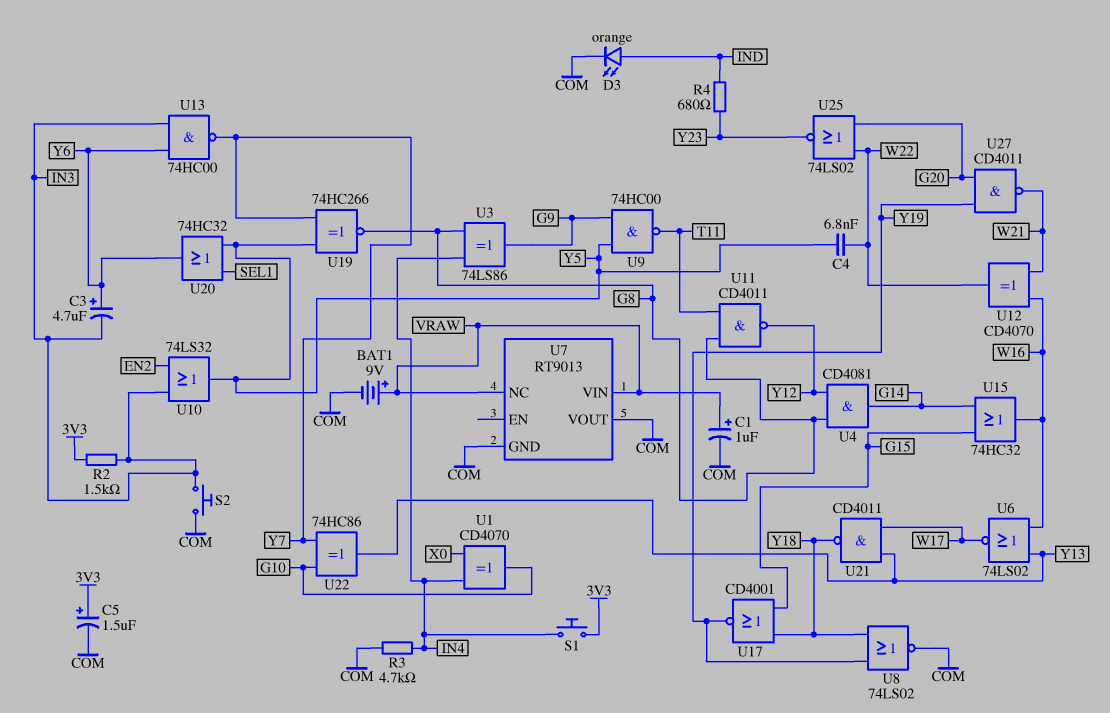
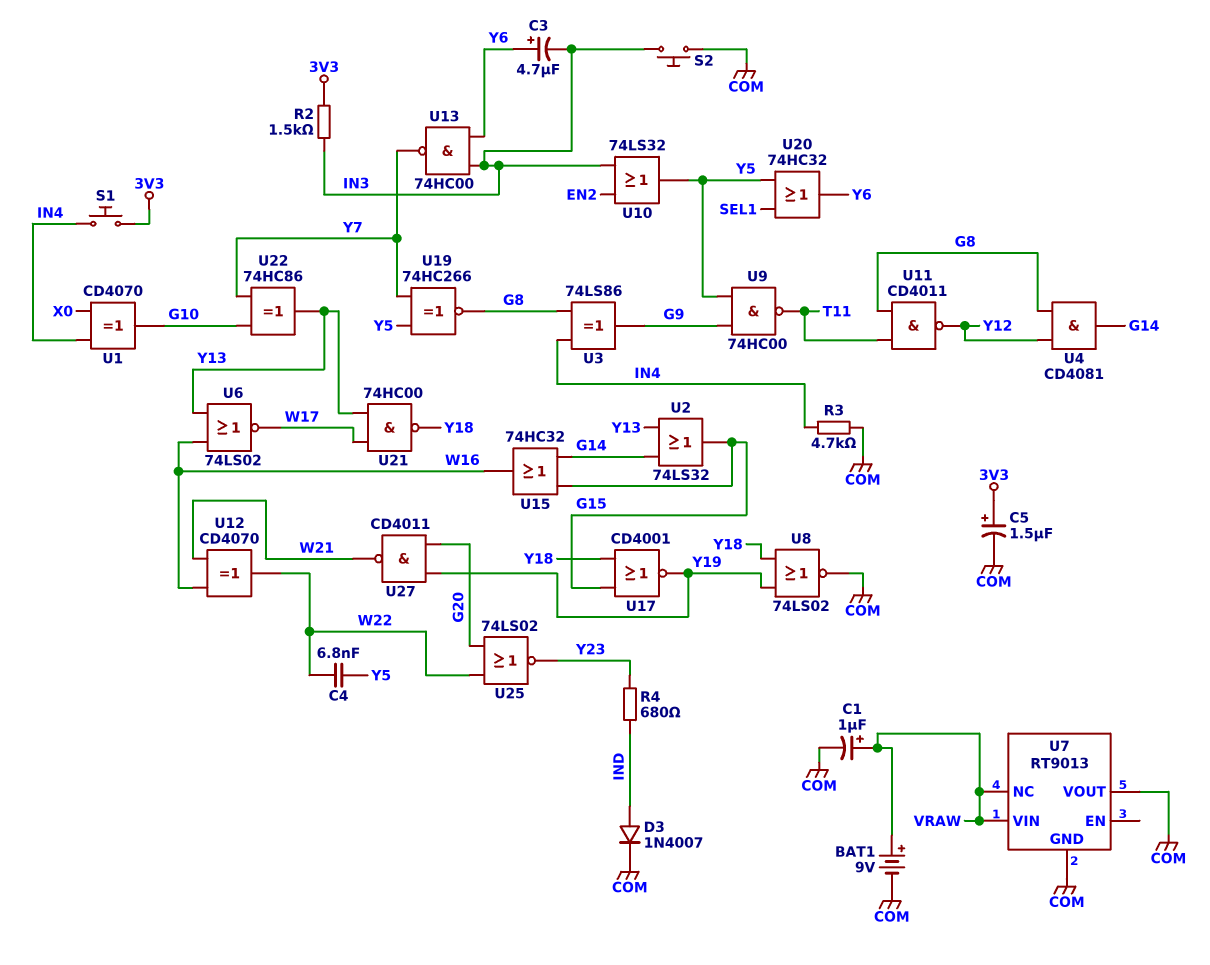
D3: LED orange (A IND, K COM) -> diode 1N4007 (A IND, K COM)
U2: none -> OR 74LS32 (in G14, in Y13, out G15)
U21: NAND CD4011 (in W17, in Y13, out Y18) -> NAND 74HC00 (in W17, in Y13, out Y18)

